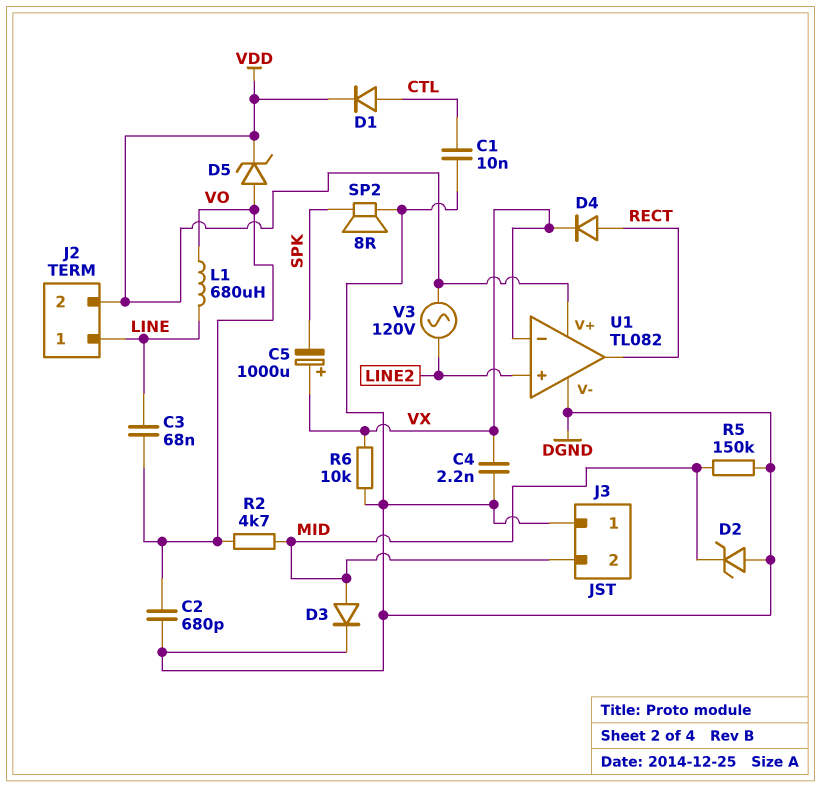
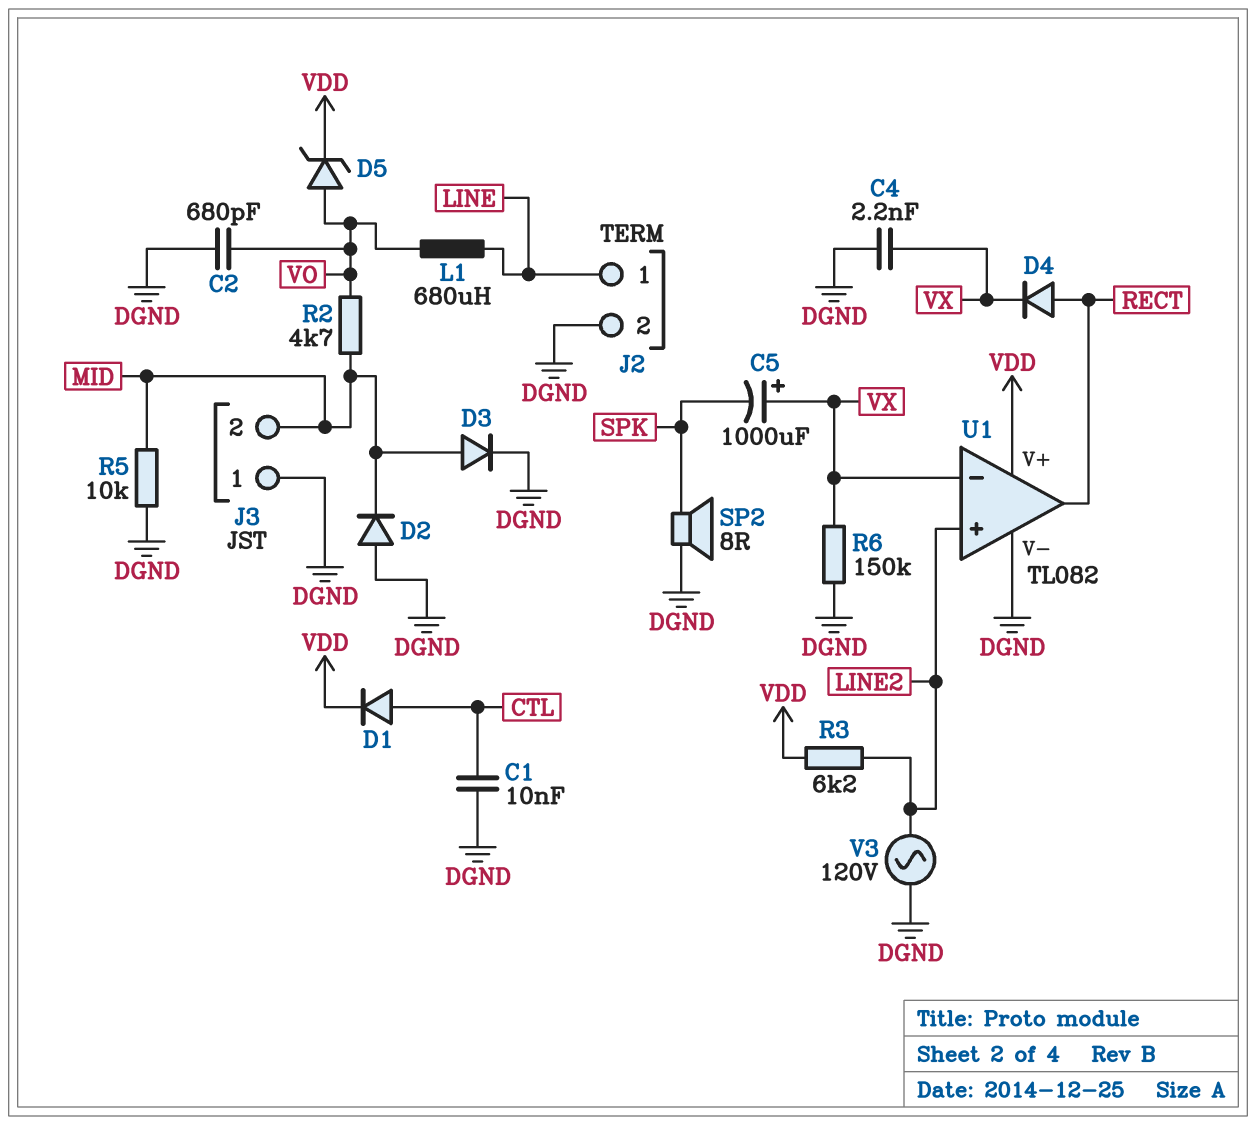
C3: 68nF (LINE, VO) -> none
D2: zener (A DGND, K MID) -> diode (A DGND, K MID)
J2 pin 2: VDD -> DGND
R3: none -> 6.2k (LINE2, VDD)
R5: 150k (DGND, MID) -> 10k (DGND, MID)
R6: 10k (DGND, VX) -> 150k (DGND, VX)
V3: AC 120V (LINE2, VDD) -> AC 120V (DGND, LINE2)

